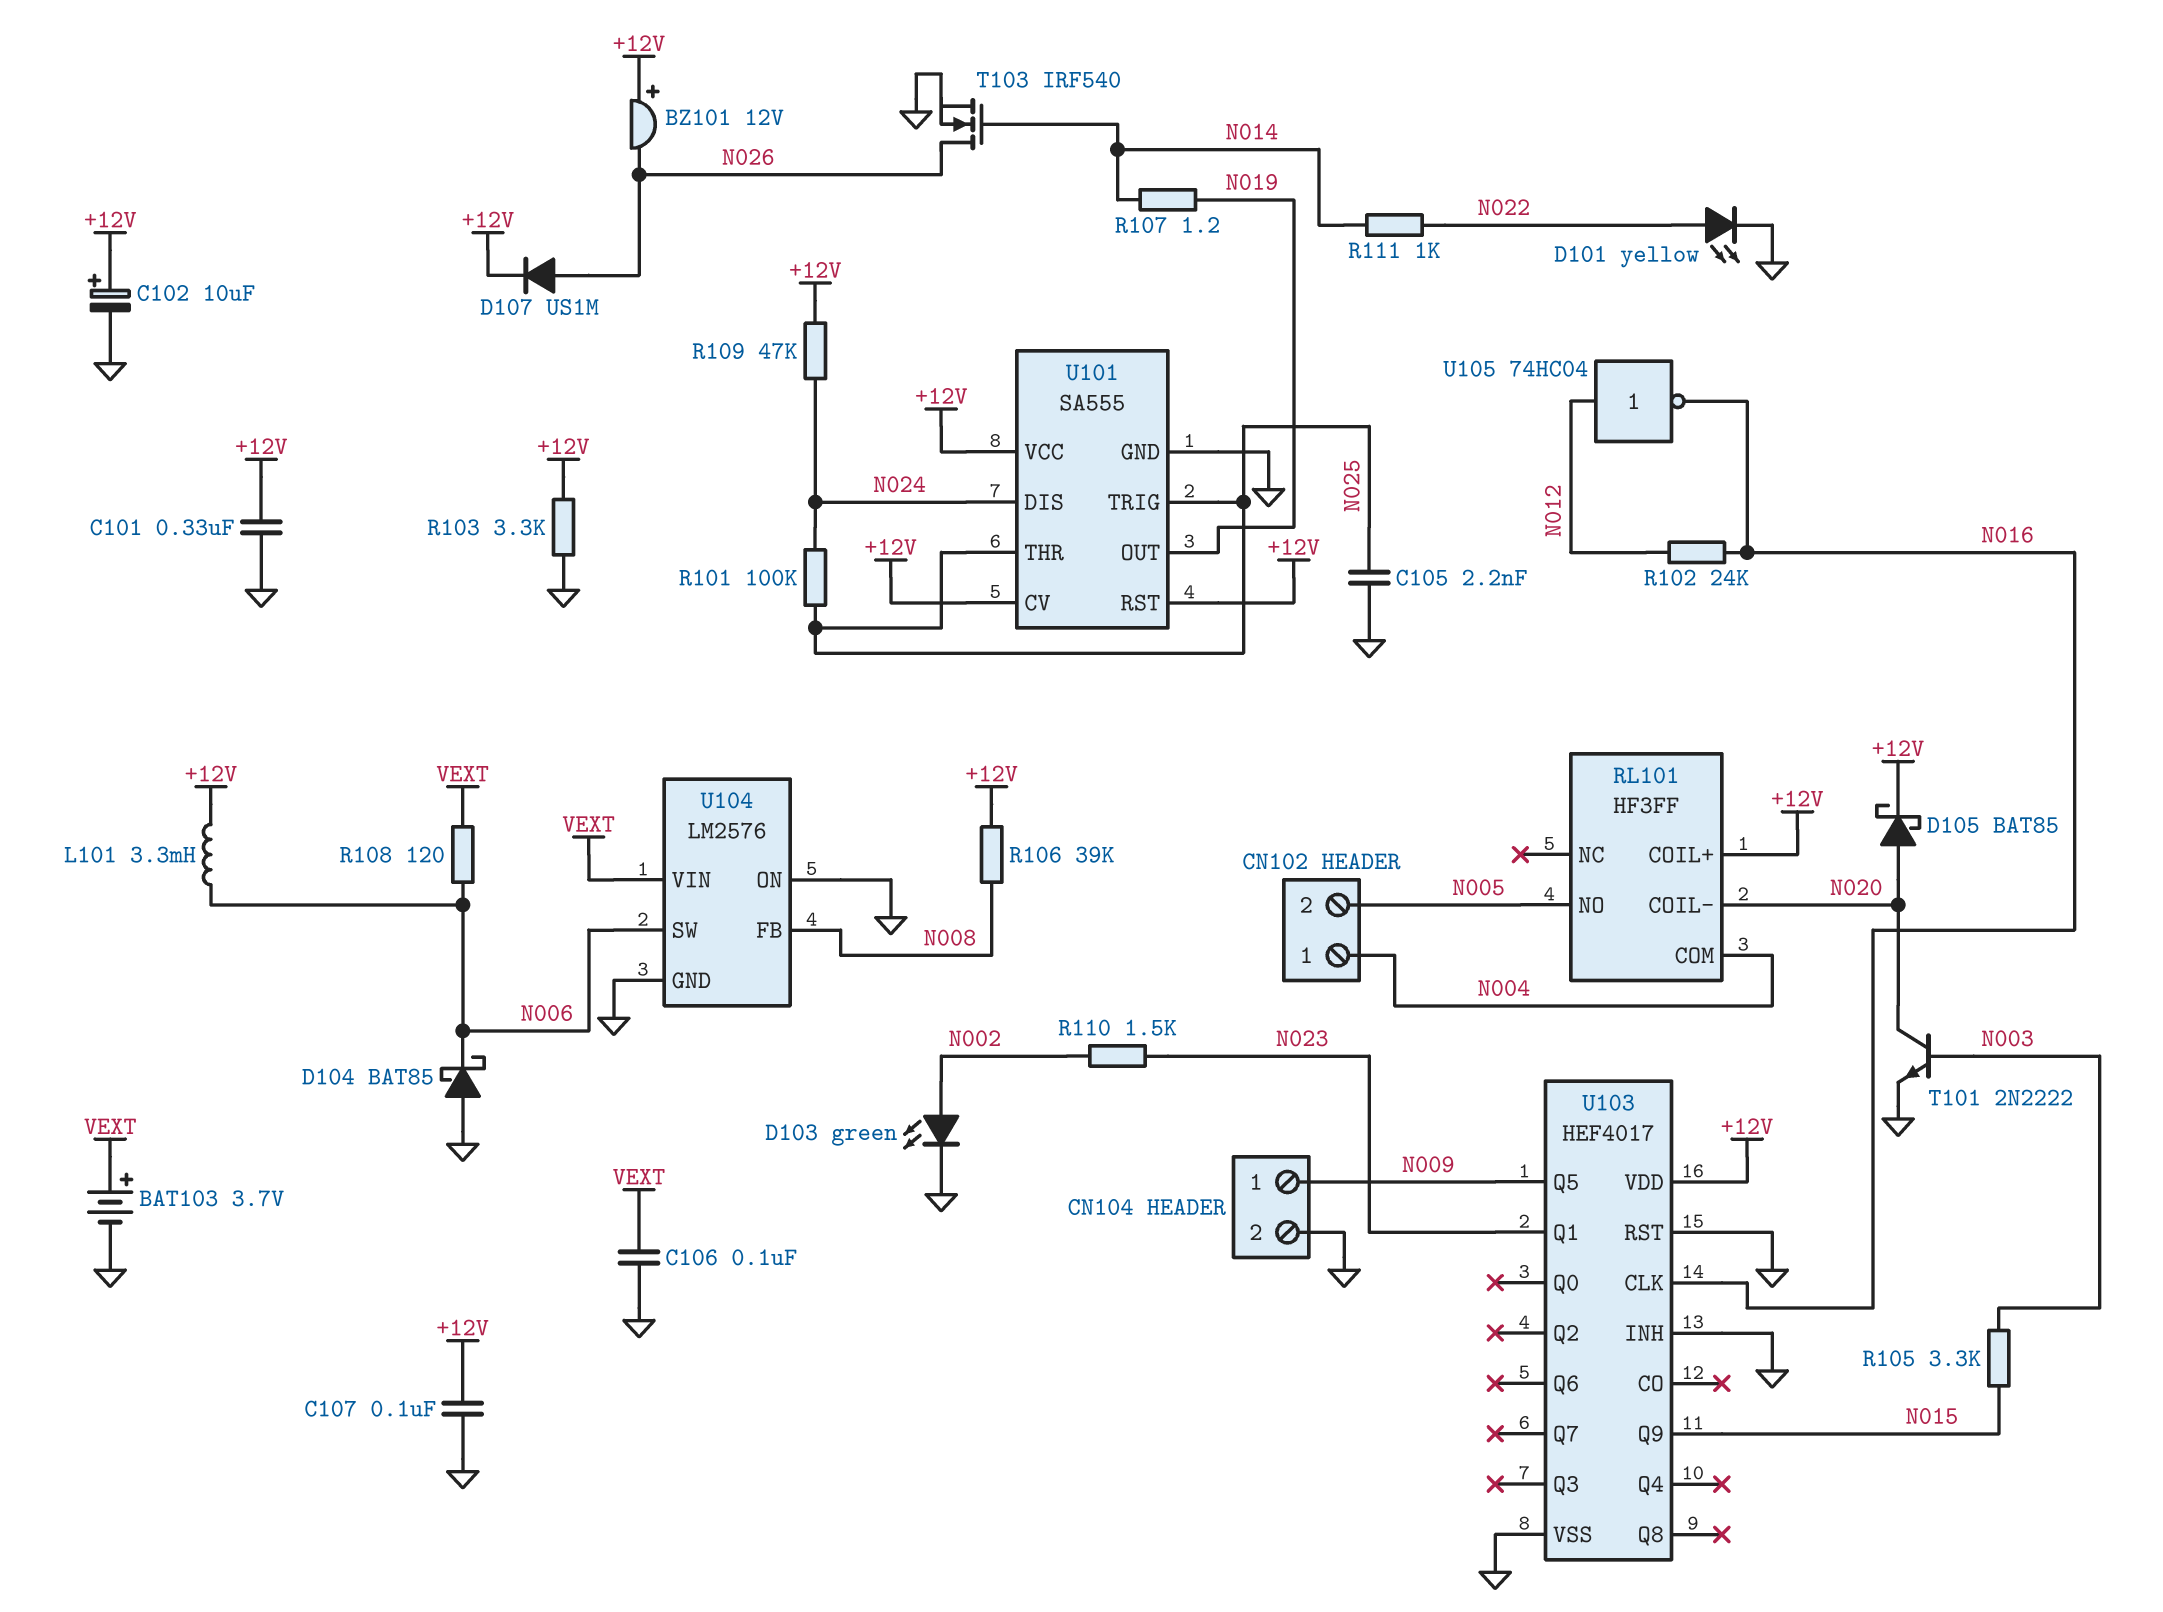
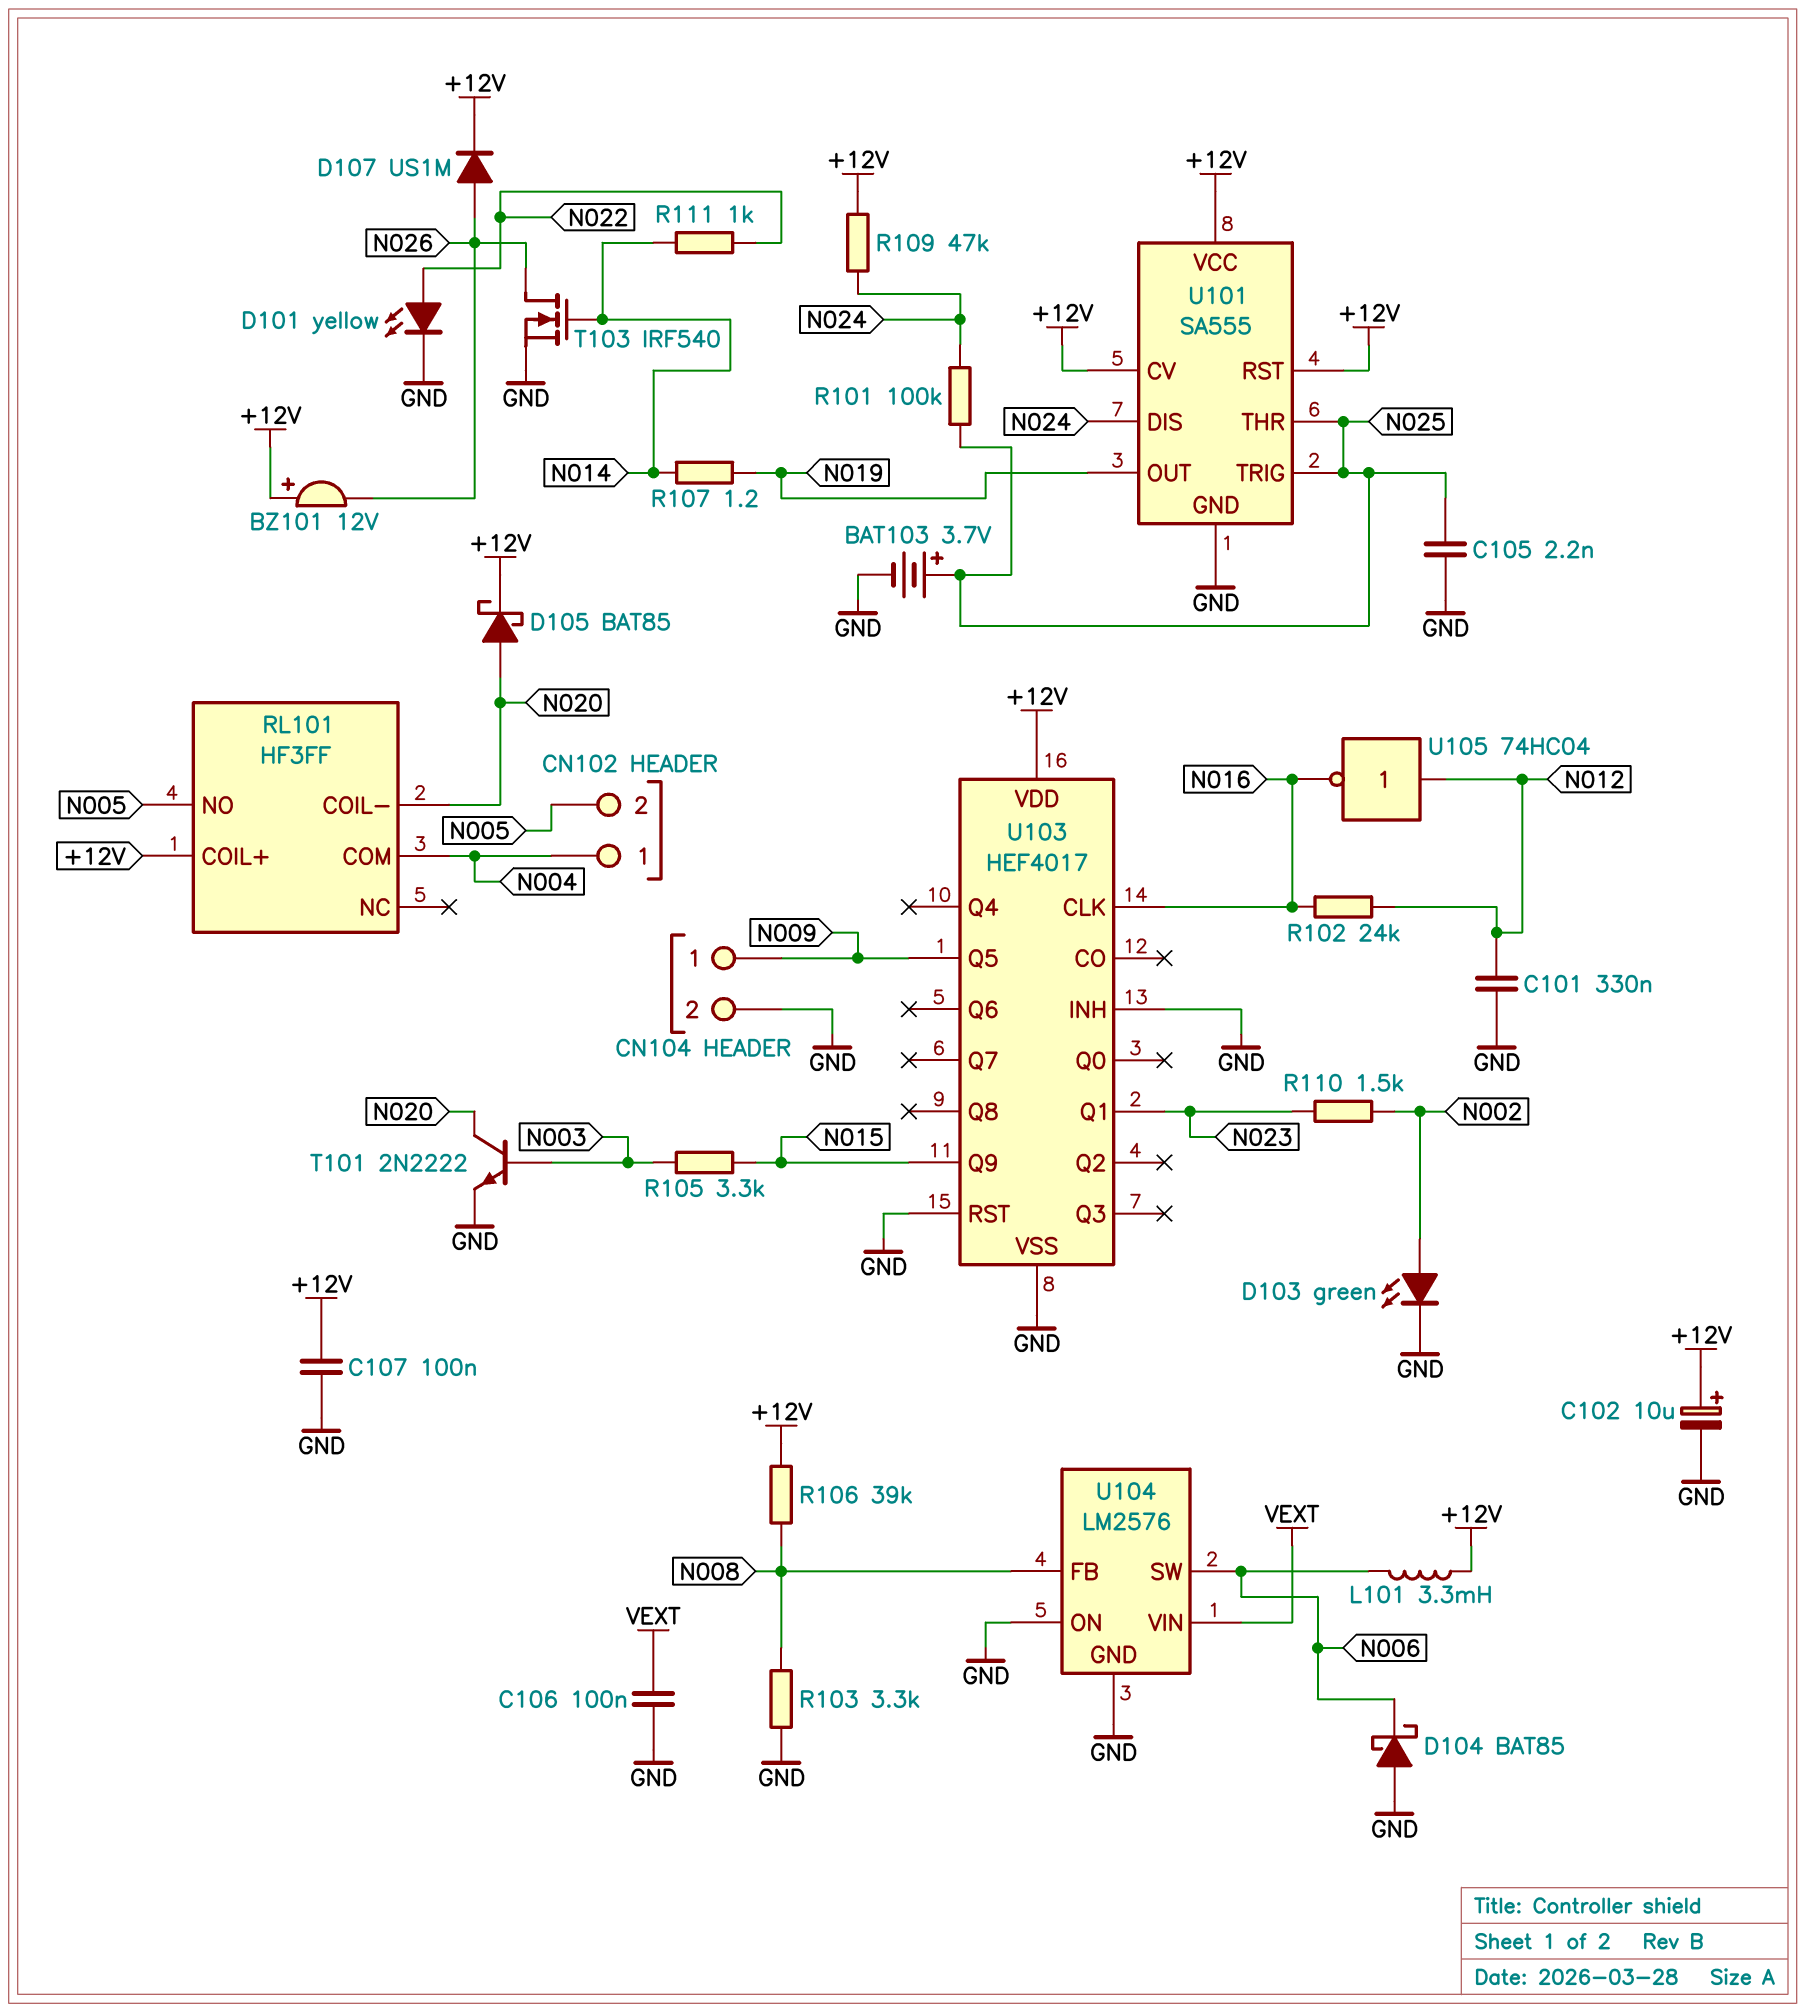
BAT103: 3.7V (plus VEXT, minus GND) -> 3.7V (plus N025, minus GND)
C101: 330nF (+12V, GND) -> 330nF (GND, N012)
R103: 3.3k (+12V, GND) -> 3.3k (GND, N008)
R108: 120 (N006, VEXT) -> none

